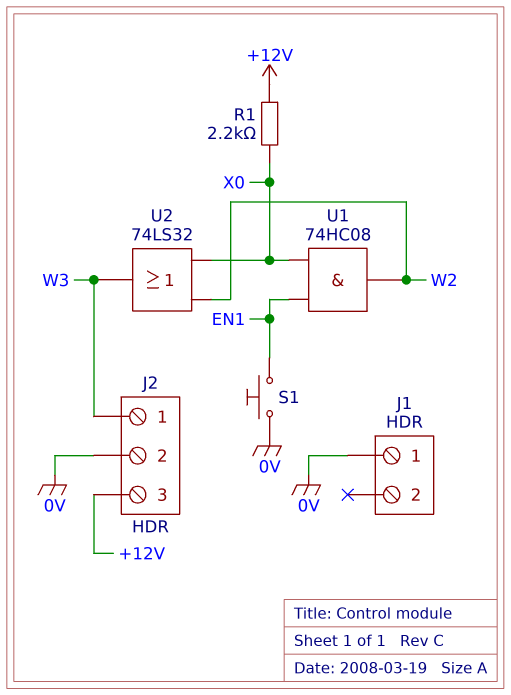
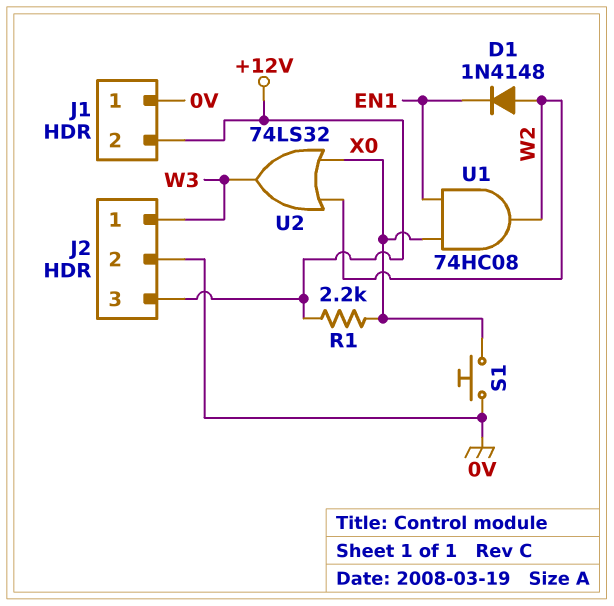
D1: none -> diode 1N4148 (A W2, K EN1)
J1 pin 2: none -> +12V
S1: button (0V, EN1) -> button (0V, X0)

